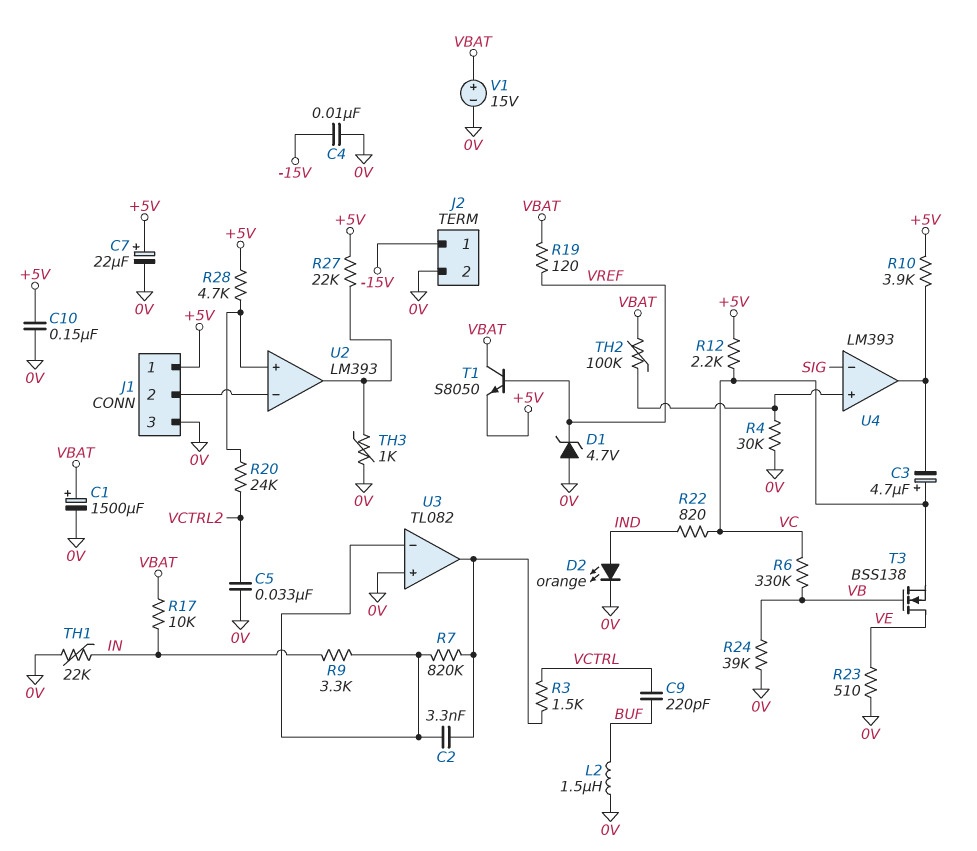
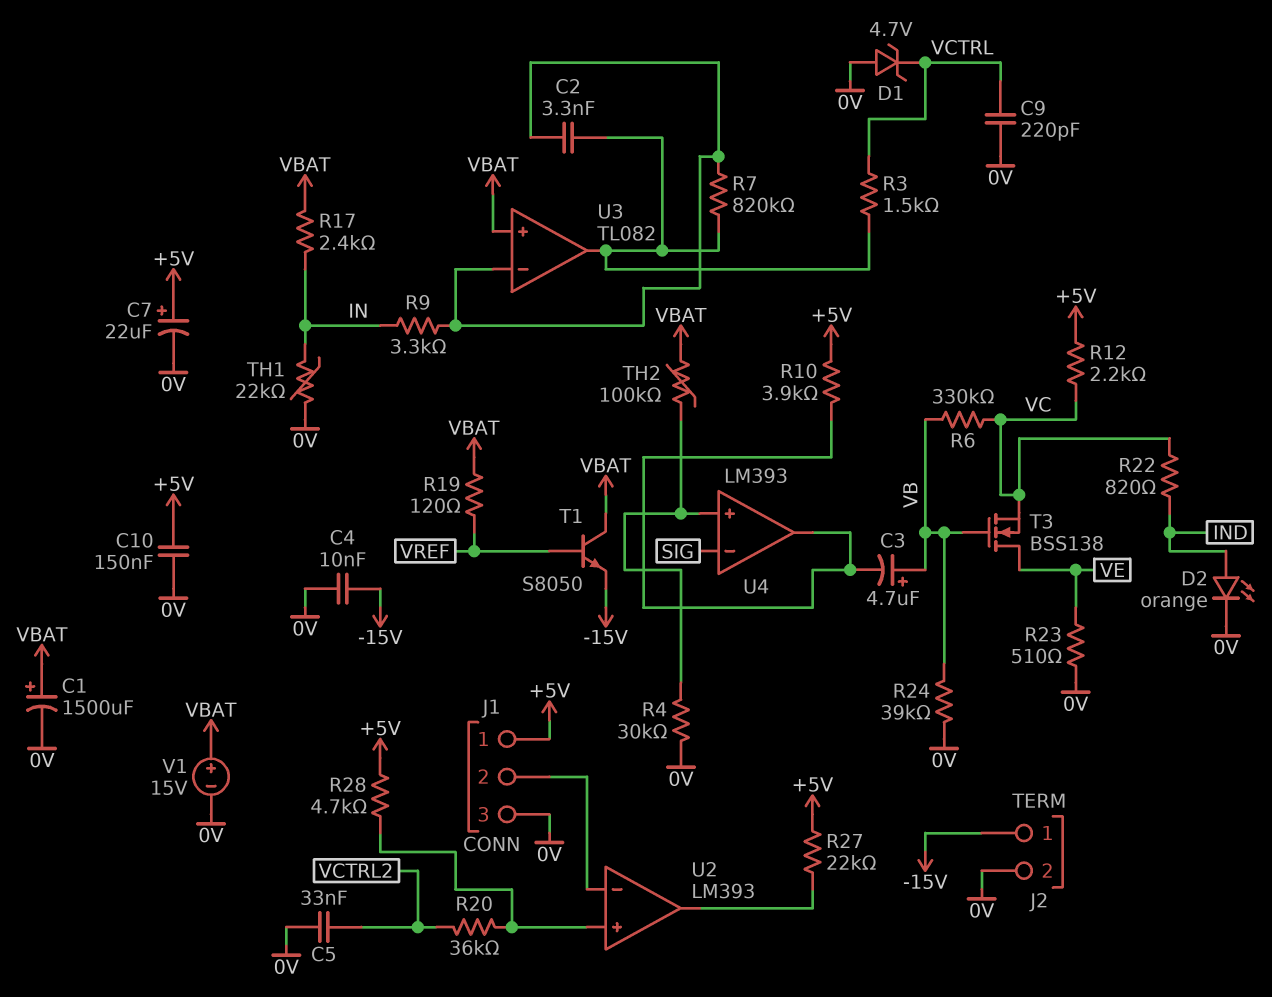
C3: 4.7uF (plus VC, minus U4/out) -> 4.7uF (plus VB, minus U4/out)
C9: 220pF (BUF, VCTRL) -> 220pF (0V, VCTRL)
D1: zener 4.7V (A 0V, K VREF) -> zener 4.7V (A 0V, K VCTRL)
L2: 1.5uH (0V, BUF) -> none
R17: 10k (IN, VBAT) -> 2.4k (IN, VBAT)
R20: 24k (U2/in+, VCTRL2) -> 36k (U2/in+, VCTRL2)
T1: NPN S8050 (B VREF, C VBAT, E +5V) -> NPN S8050 (B VREF, C VBAT, E -15V)
TH3: 1k (0V, U2/out) -> none
U3 pin in+: 0V -> VBAT

